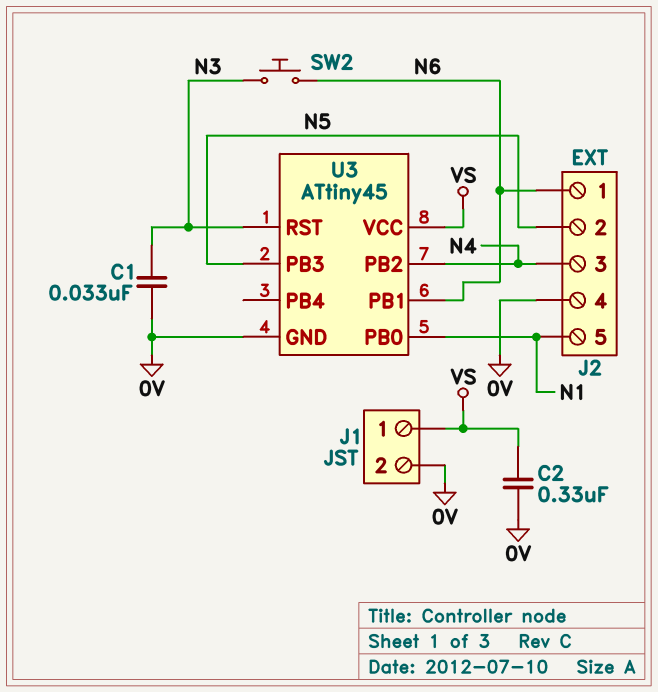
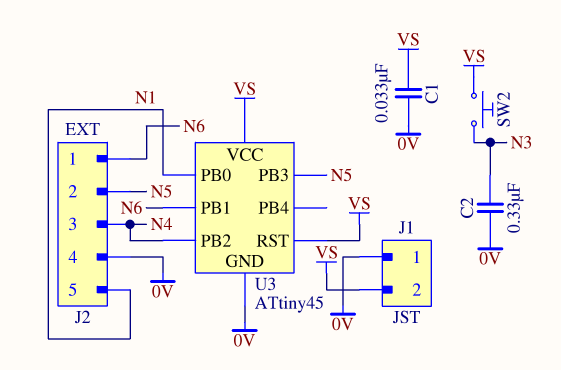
C1: 33nF (0V, N3) -> 33nF (0V, VS)
C2: 330nF (0V, VS) -> 330nF (0V, N3)
J1 pin 1: VS -> 0V
J1 pin 2: 0V -> VS
SW2: button (N3, N6) -> button (N3, VS)
U3 pin RST: N3 -> VS

